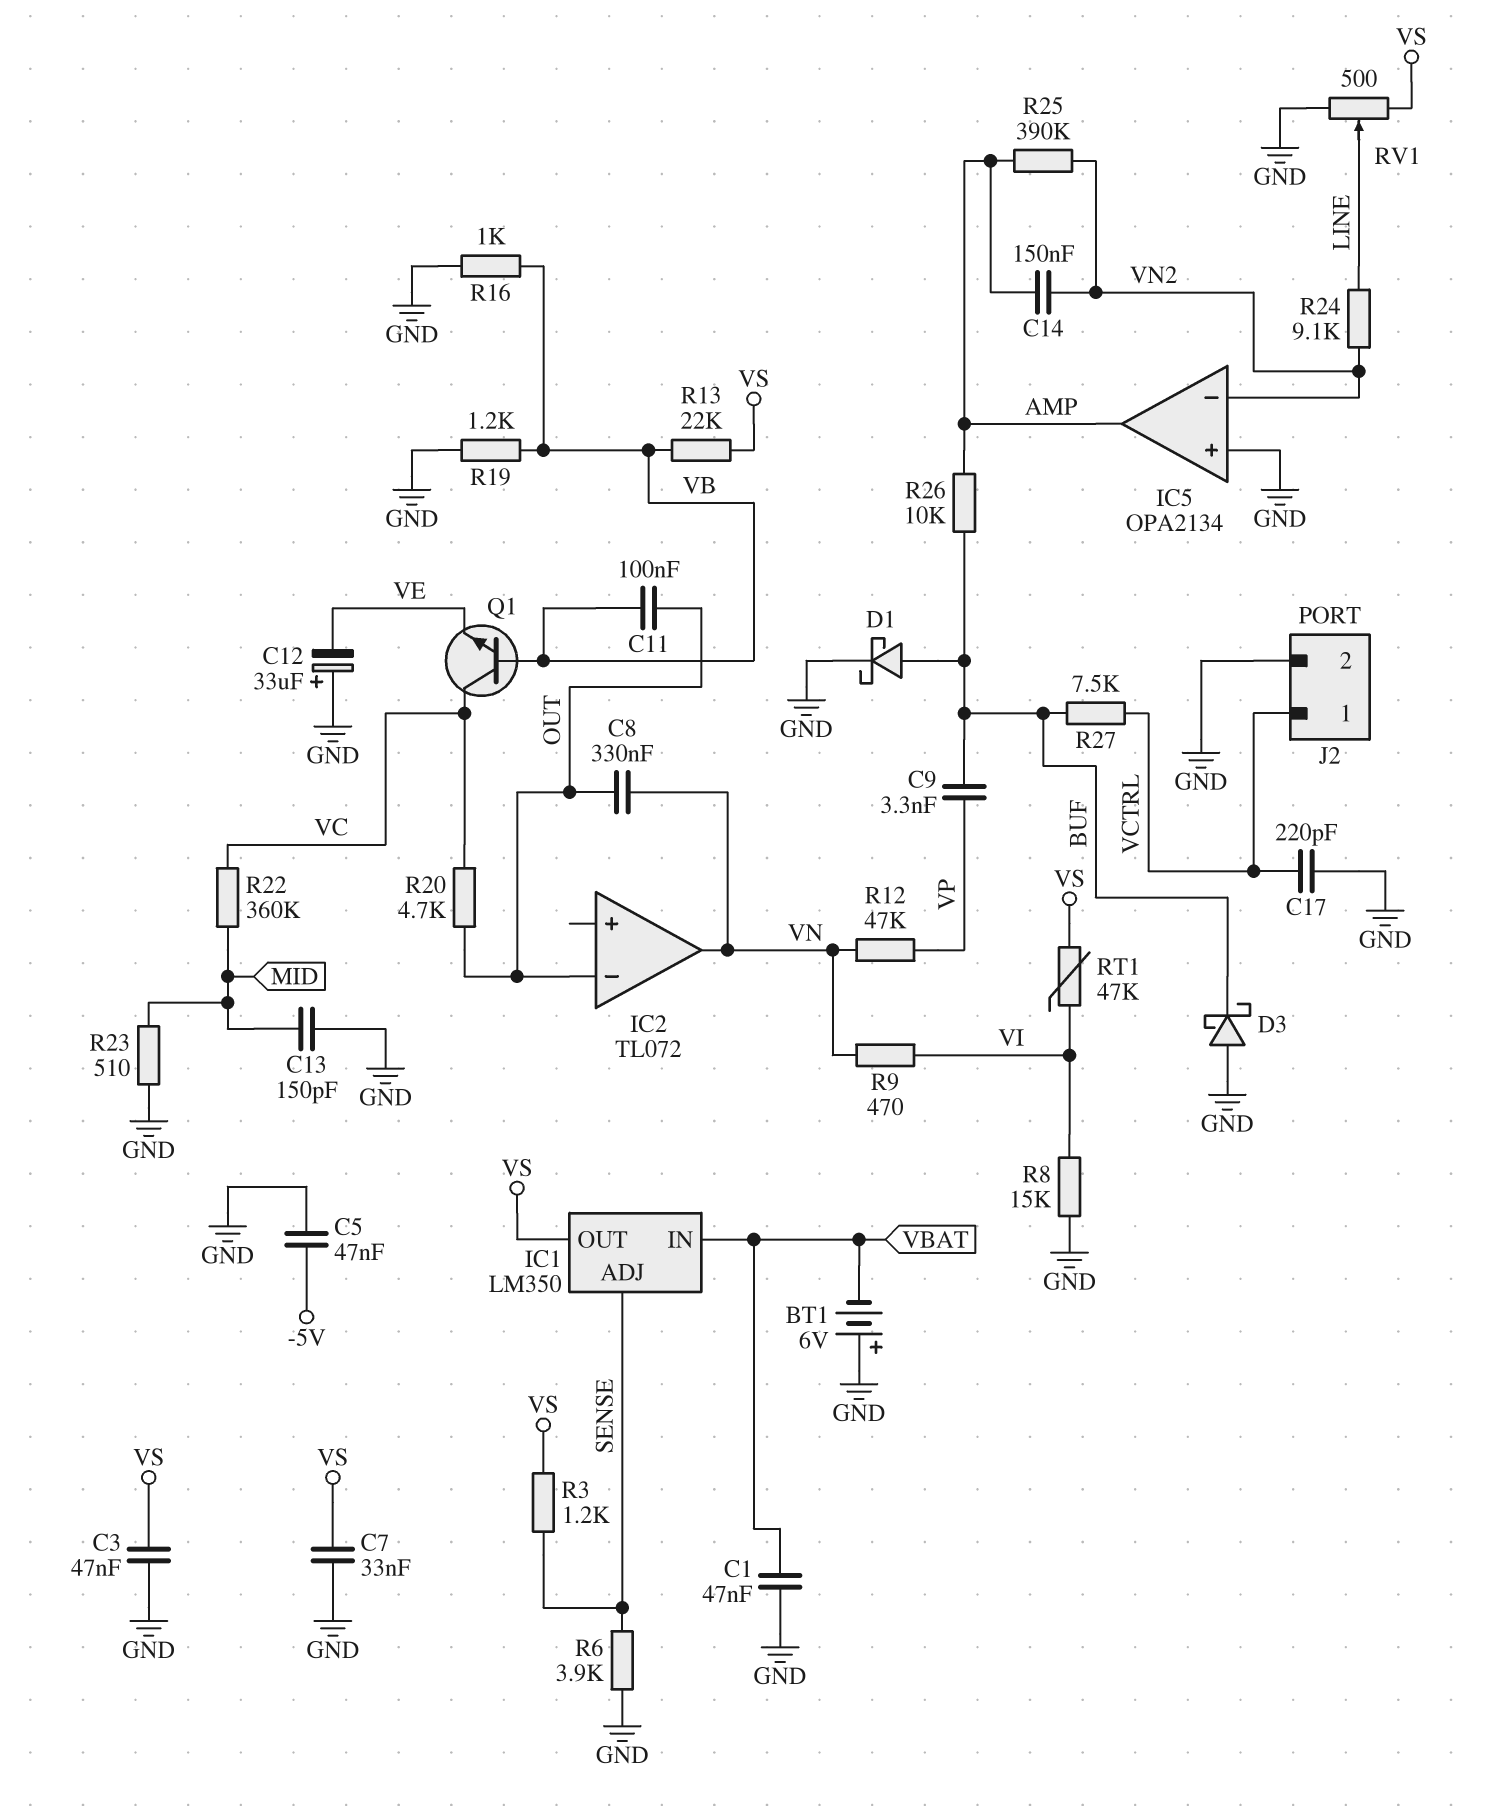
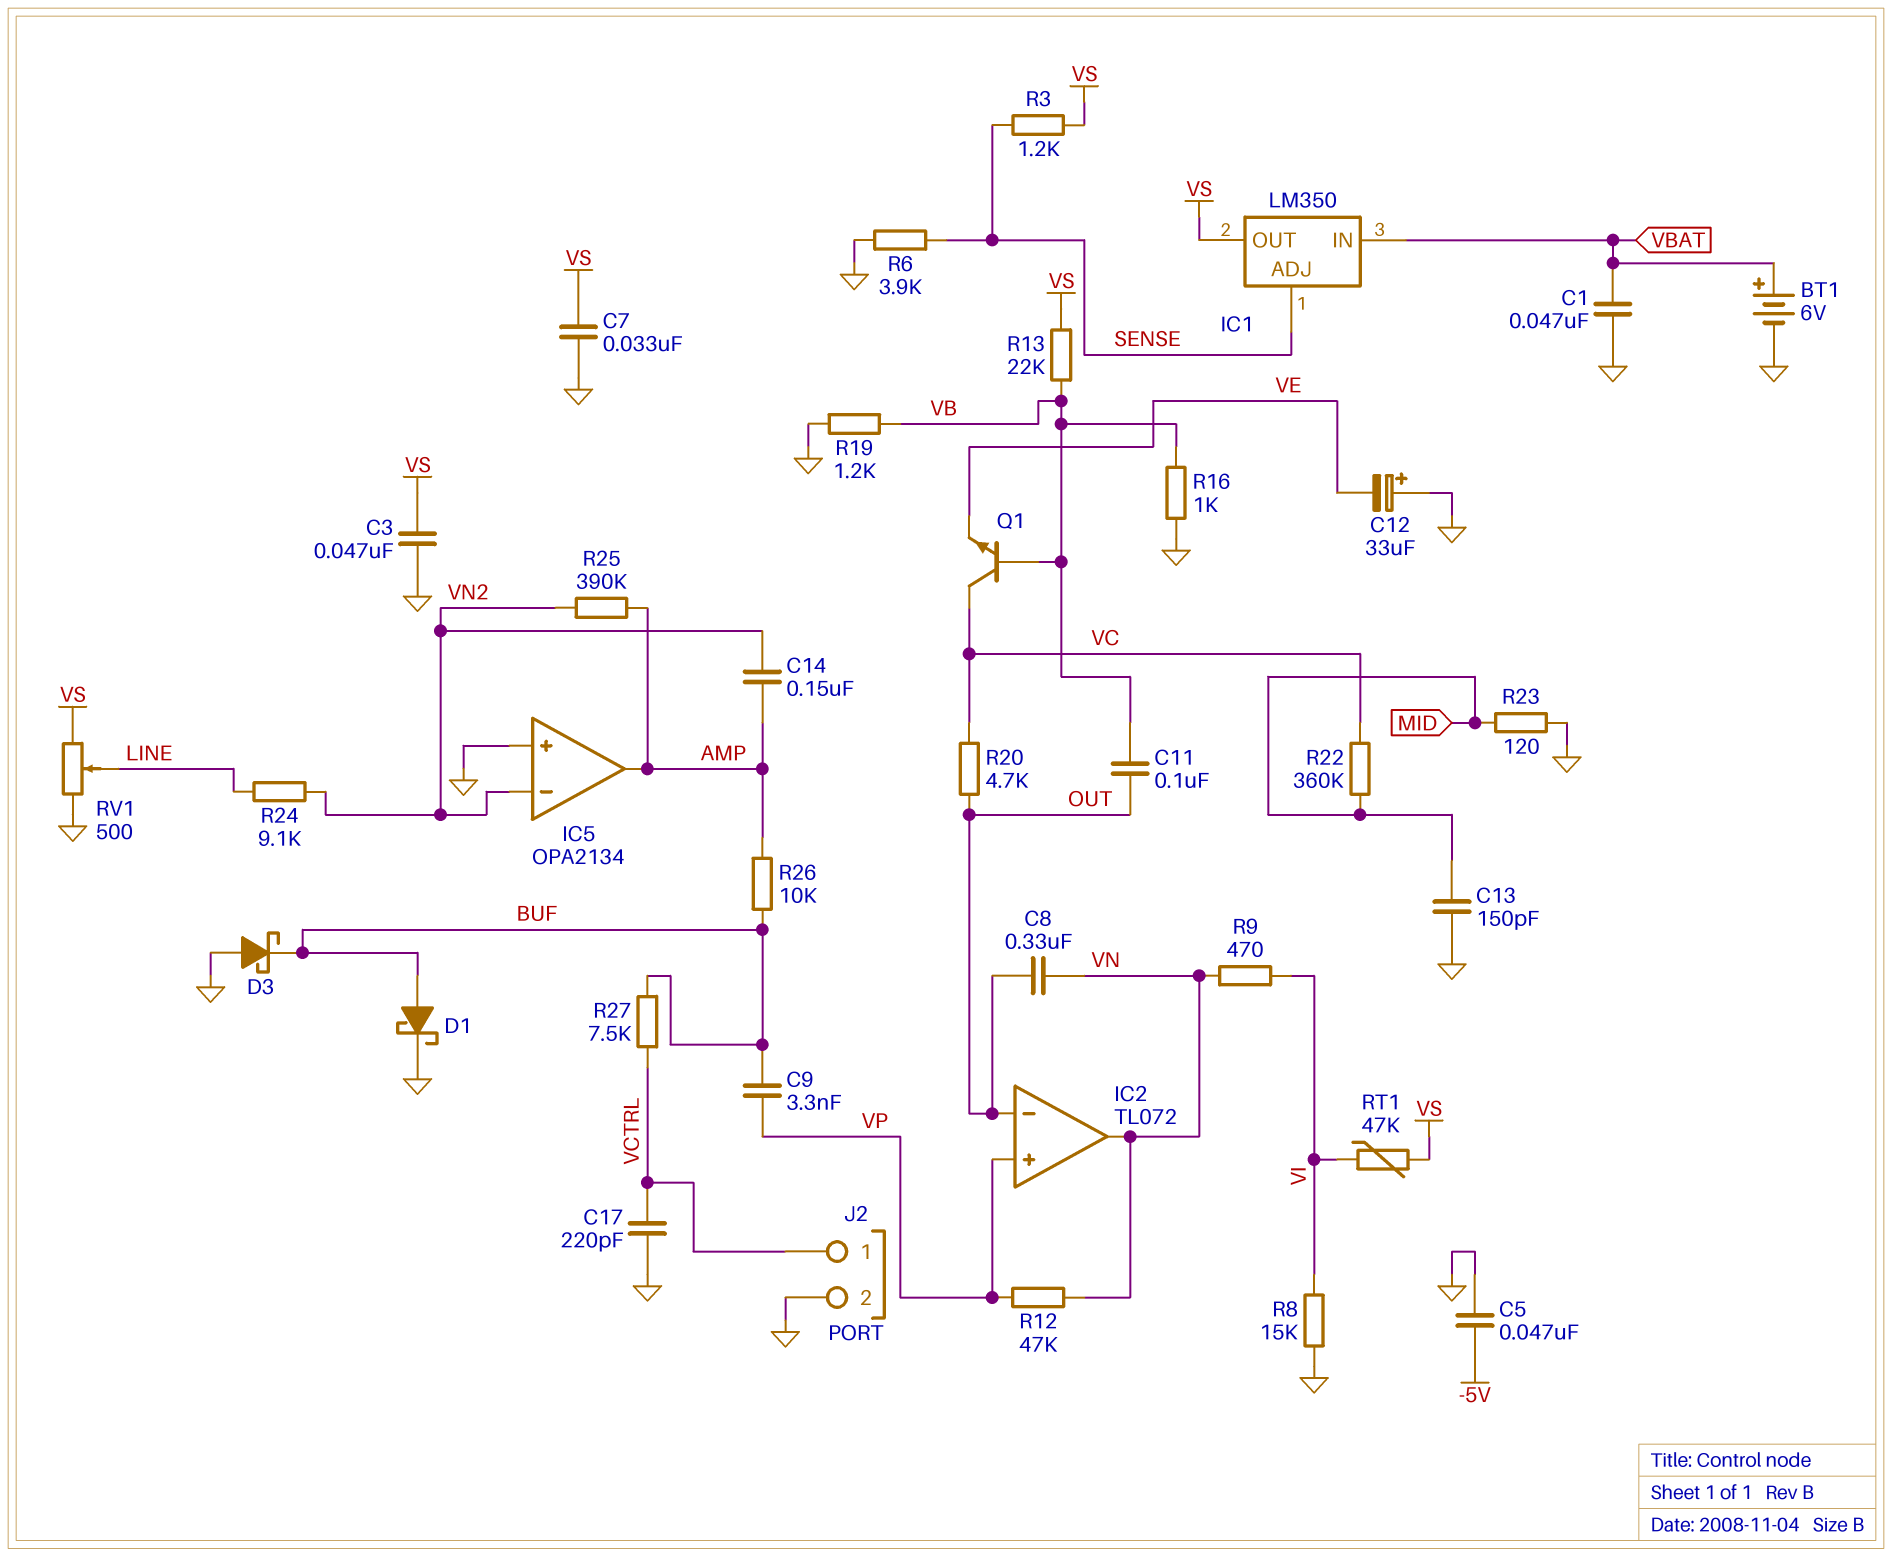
BT1: 6V (plus GND, minus VBAT) -> 6V (plus VBAT, minus GND)
IC2 pin in+: none -> VP
R23: 510 (GND, MID) -> 120 (GND, MID)

